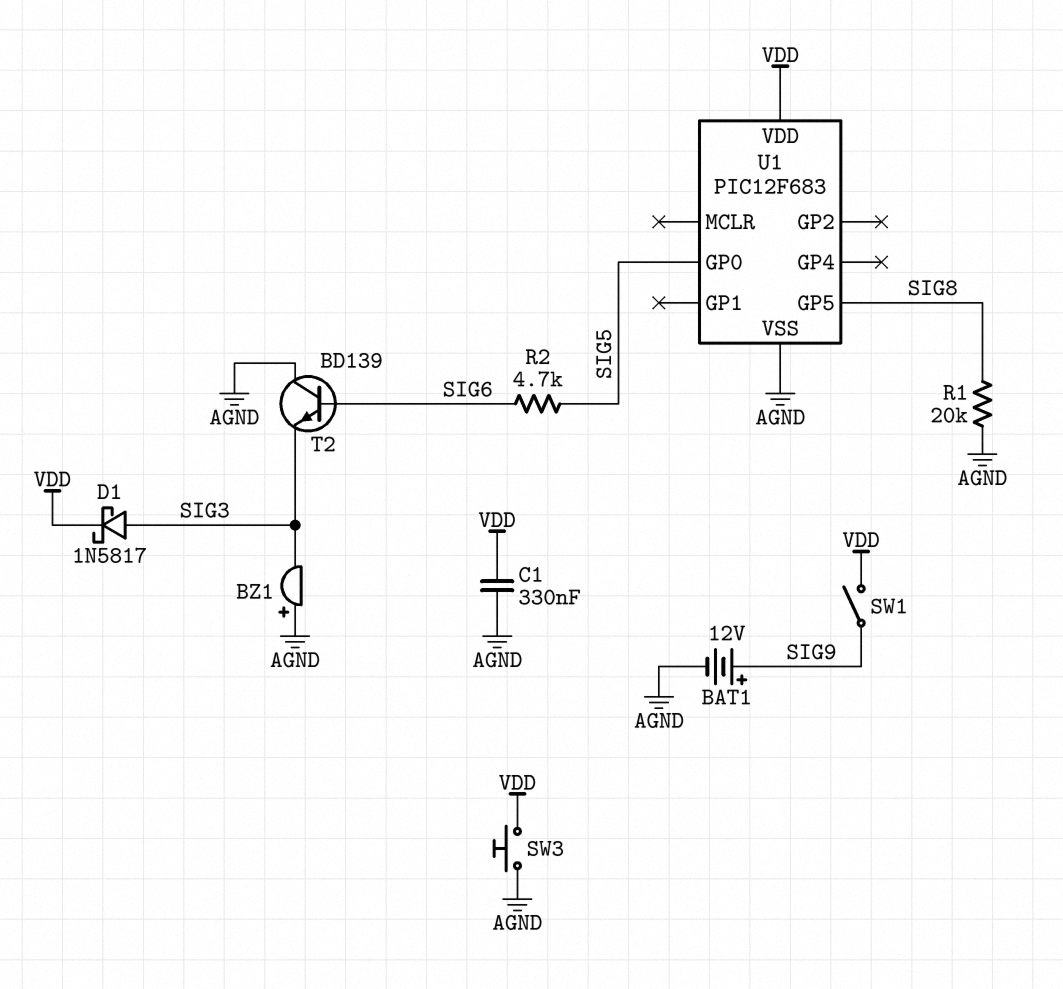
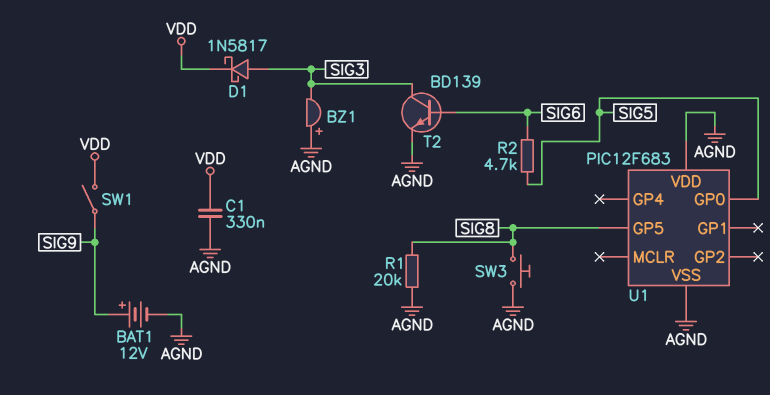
SW3: button (AGND, VDD) -> button (AGND, SIG8)
T2: NPN BD139 (B SIG6, C AGND, E SIG3) -> NPN BD139 (B SIG6, C SIG3, E AGND)
U1 pin VDD: VDD -> AGND

